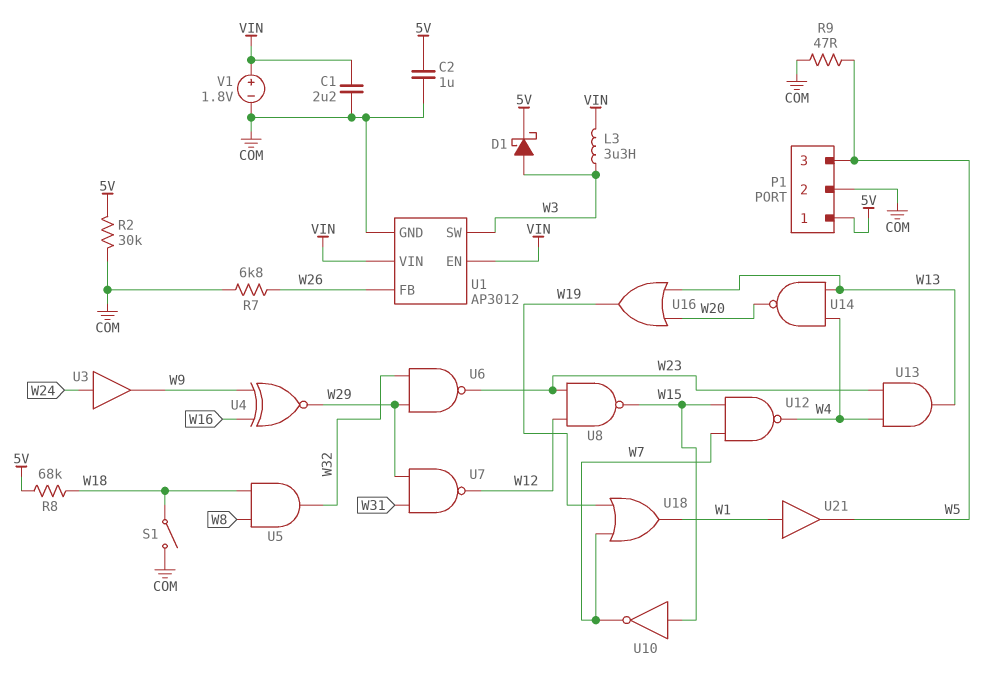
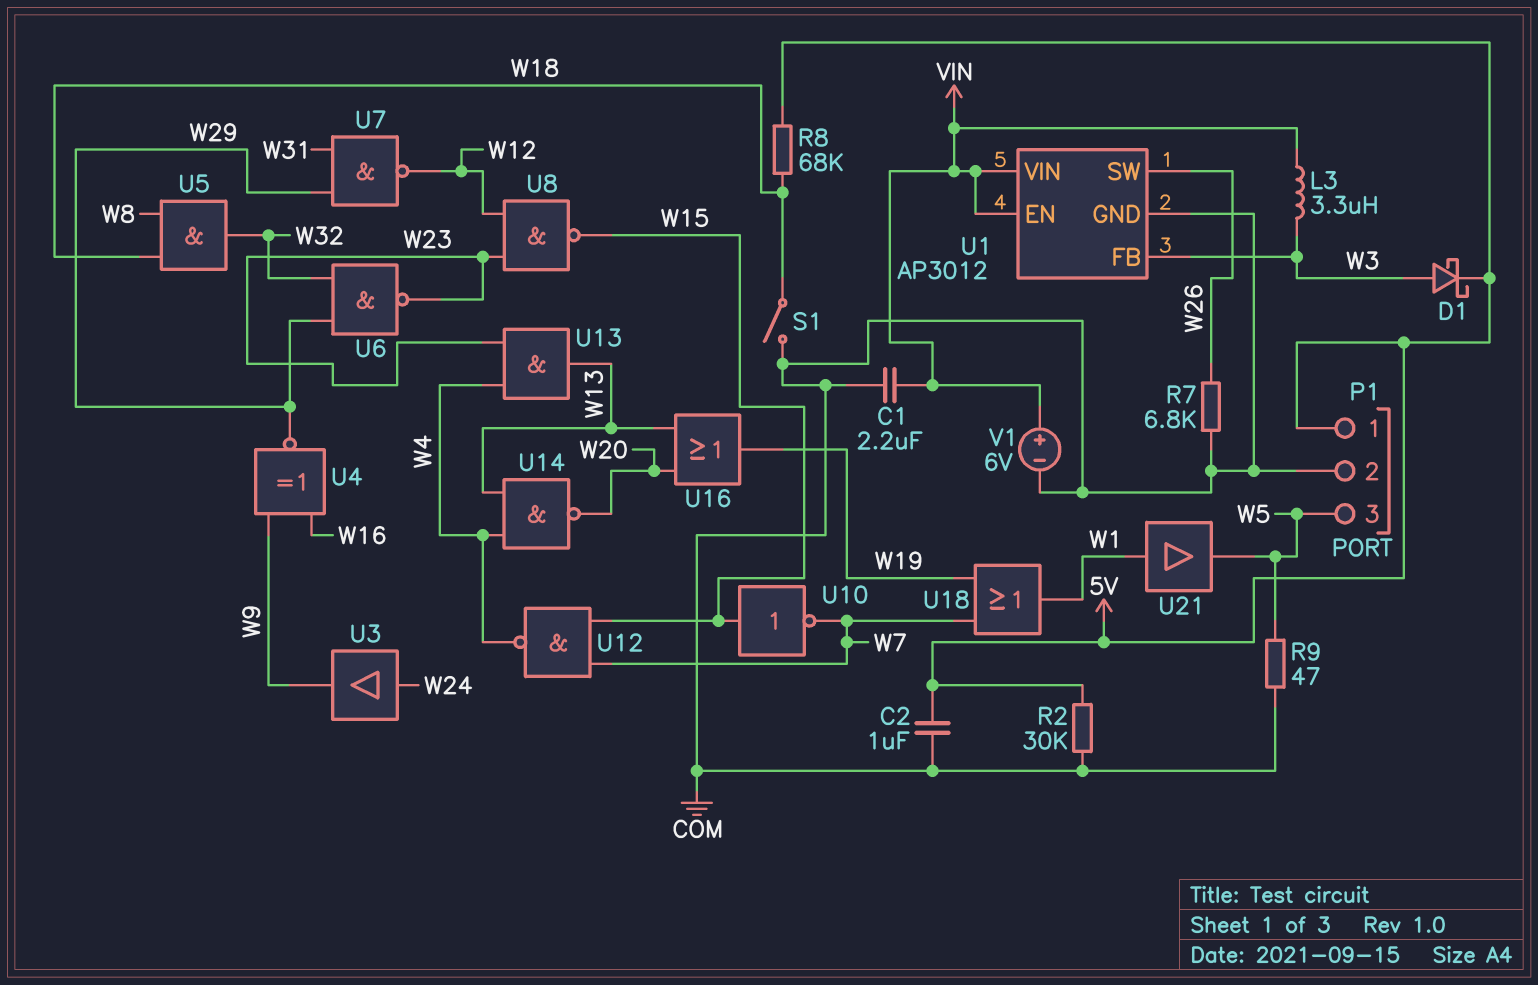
U1 pin FB: W26 -> W3
U1 pin SW: W3 -> W26
V1: 1.8V (plus VIN, minus COM) -> 6V (plus VIN, minus COM)

